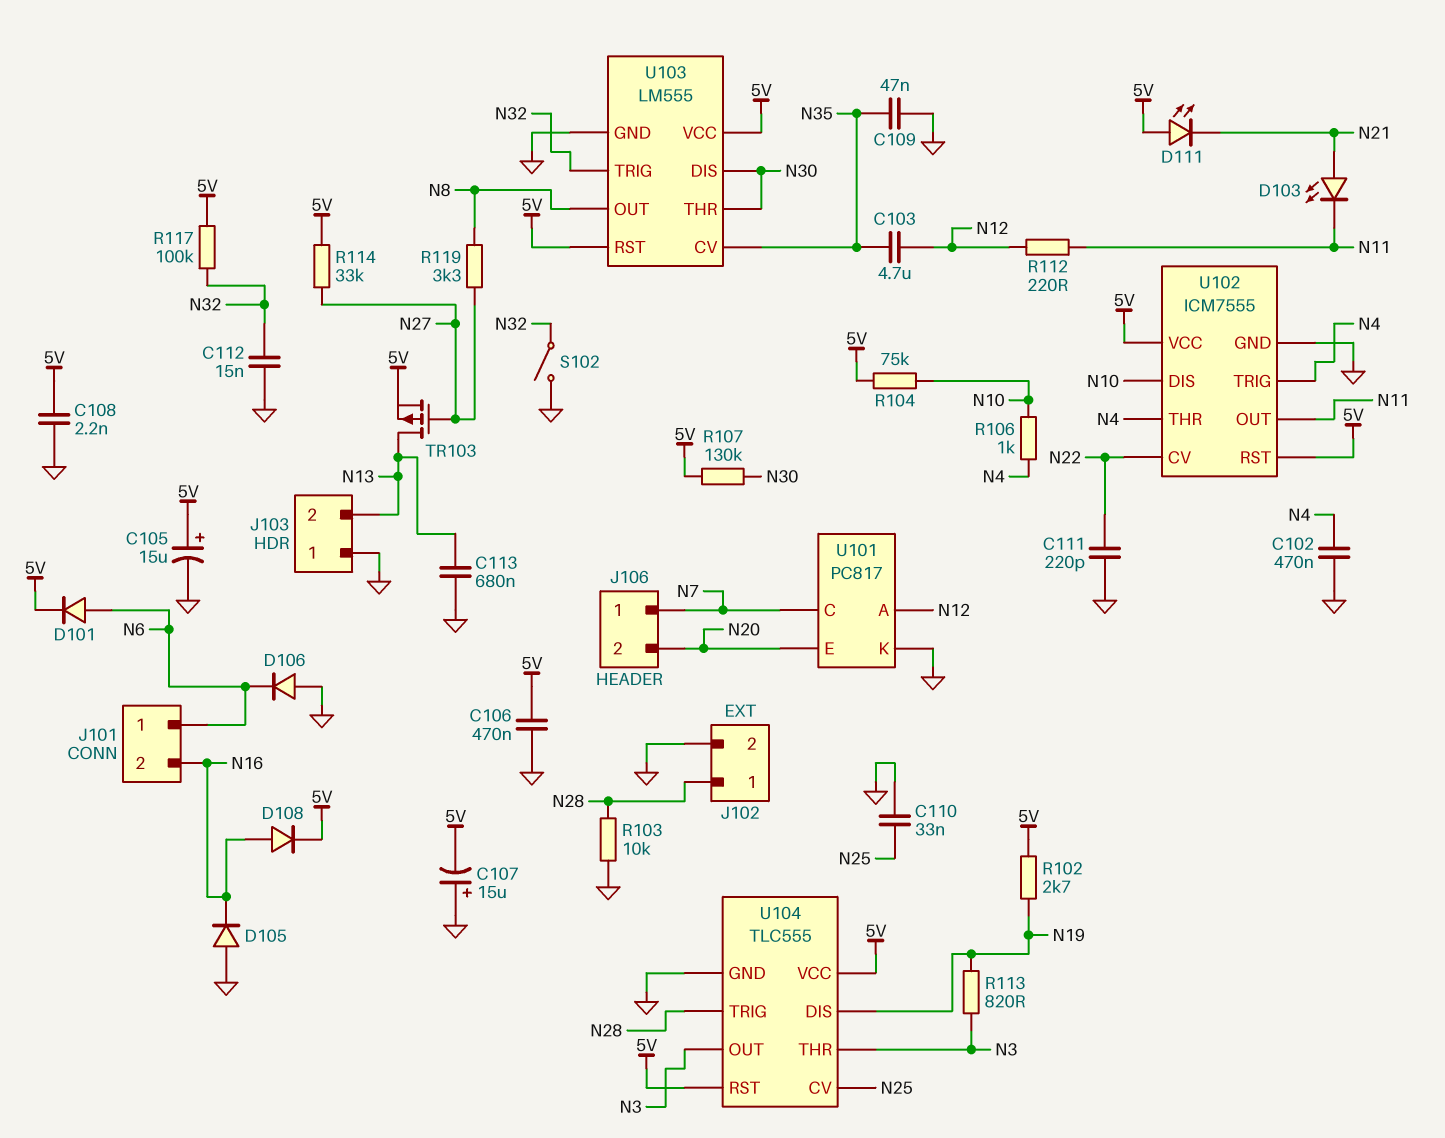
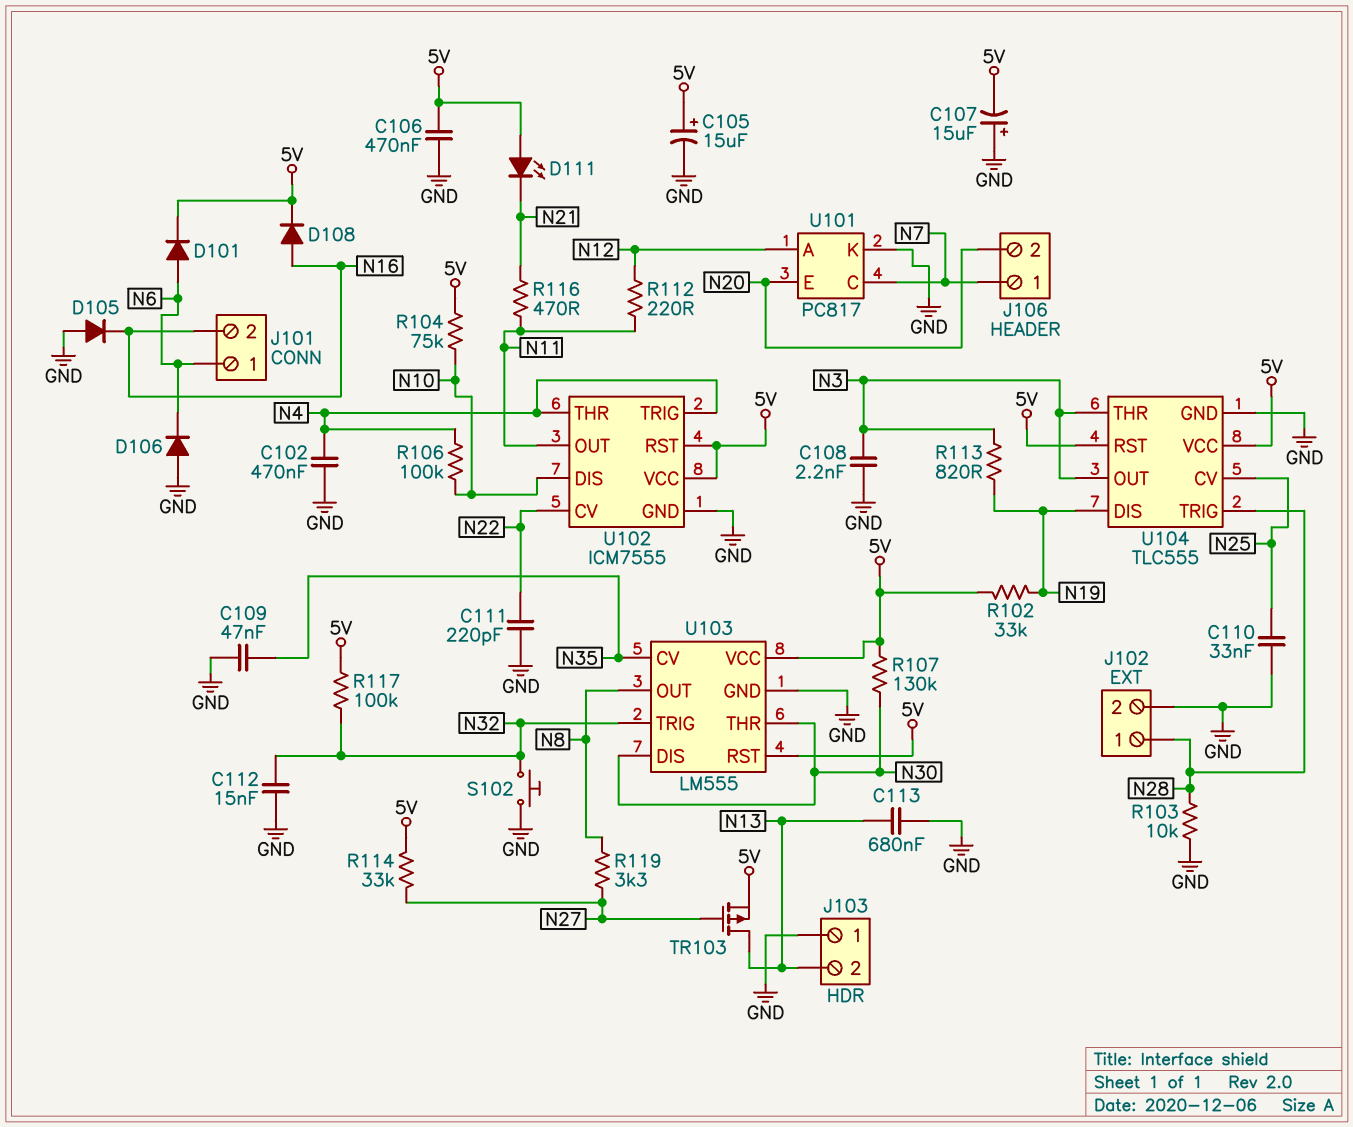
C103: 4.7uF (N12, N35) -> none
C108: 2.2nF (5V, GND) -> 2.2nF (GND, N3)
D103: LED (A N21, K N11) -> none
R102: 2.7k (5V, N19) -> 33k (5V, N19)
R106: 1k (N4, N10) -> 100k (N4, N10)
R116: none -> 470 (N11, N21)
S102: switch (GND, N32) -> button (GND, N32)

